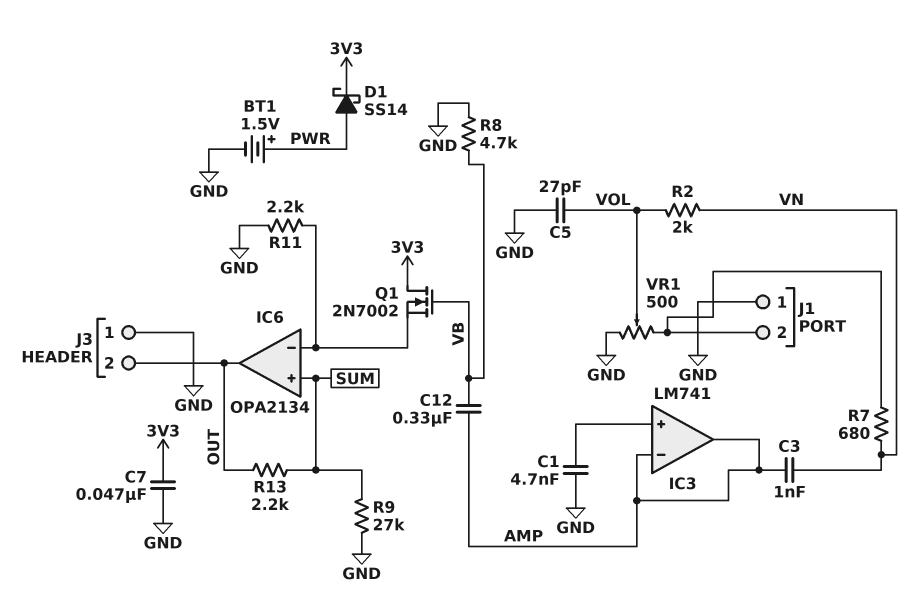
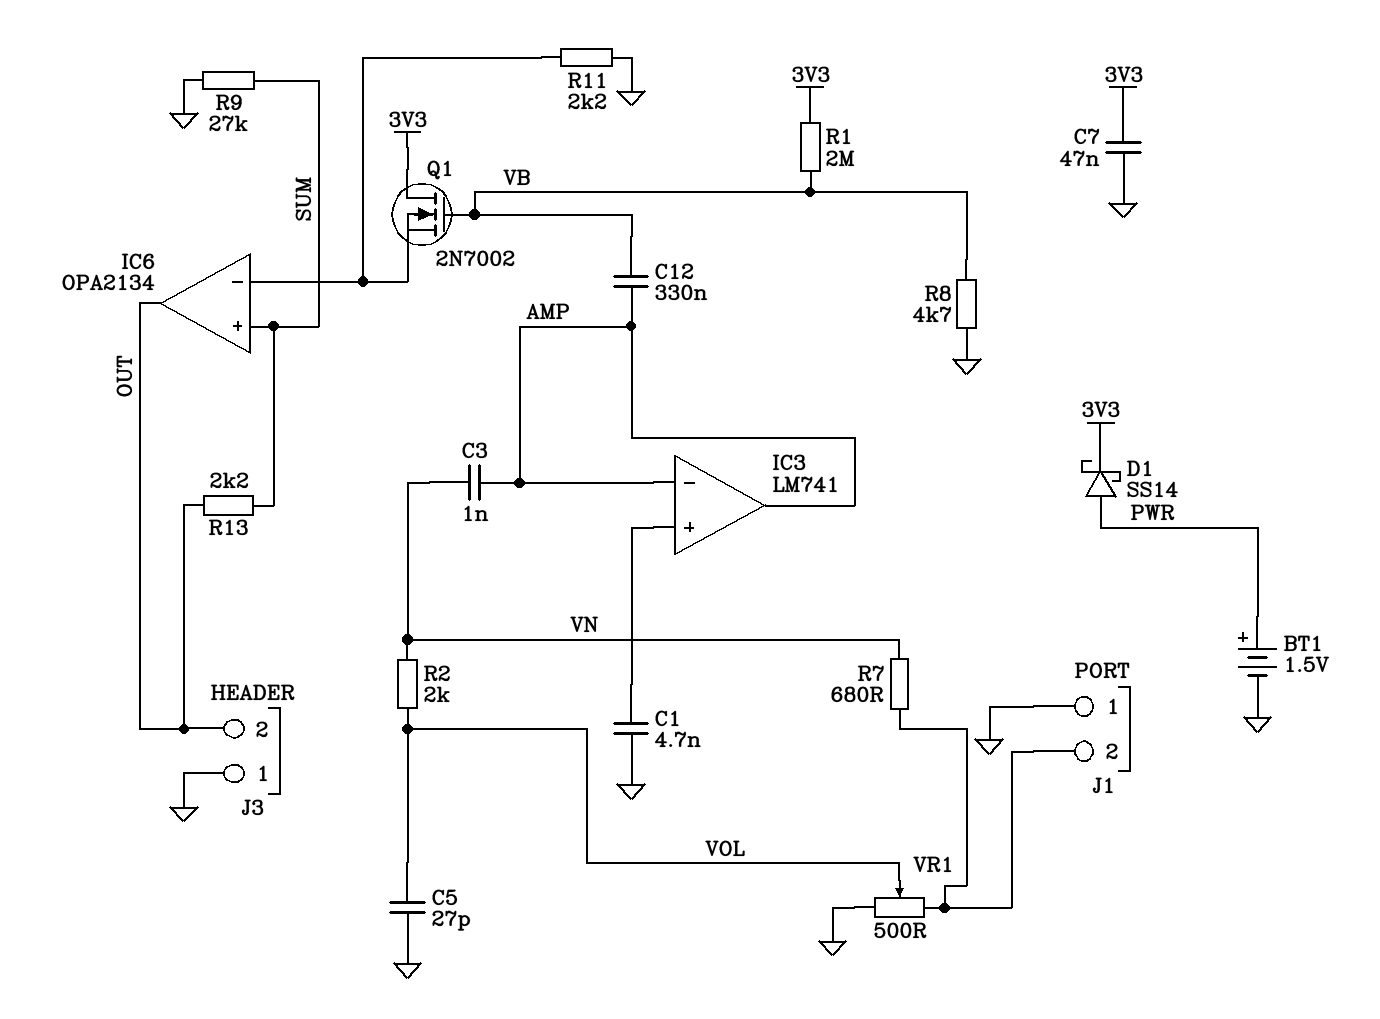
R1: none -> 2M (3V3, VB)

